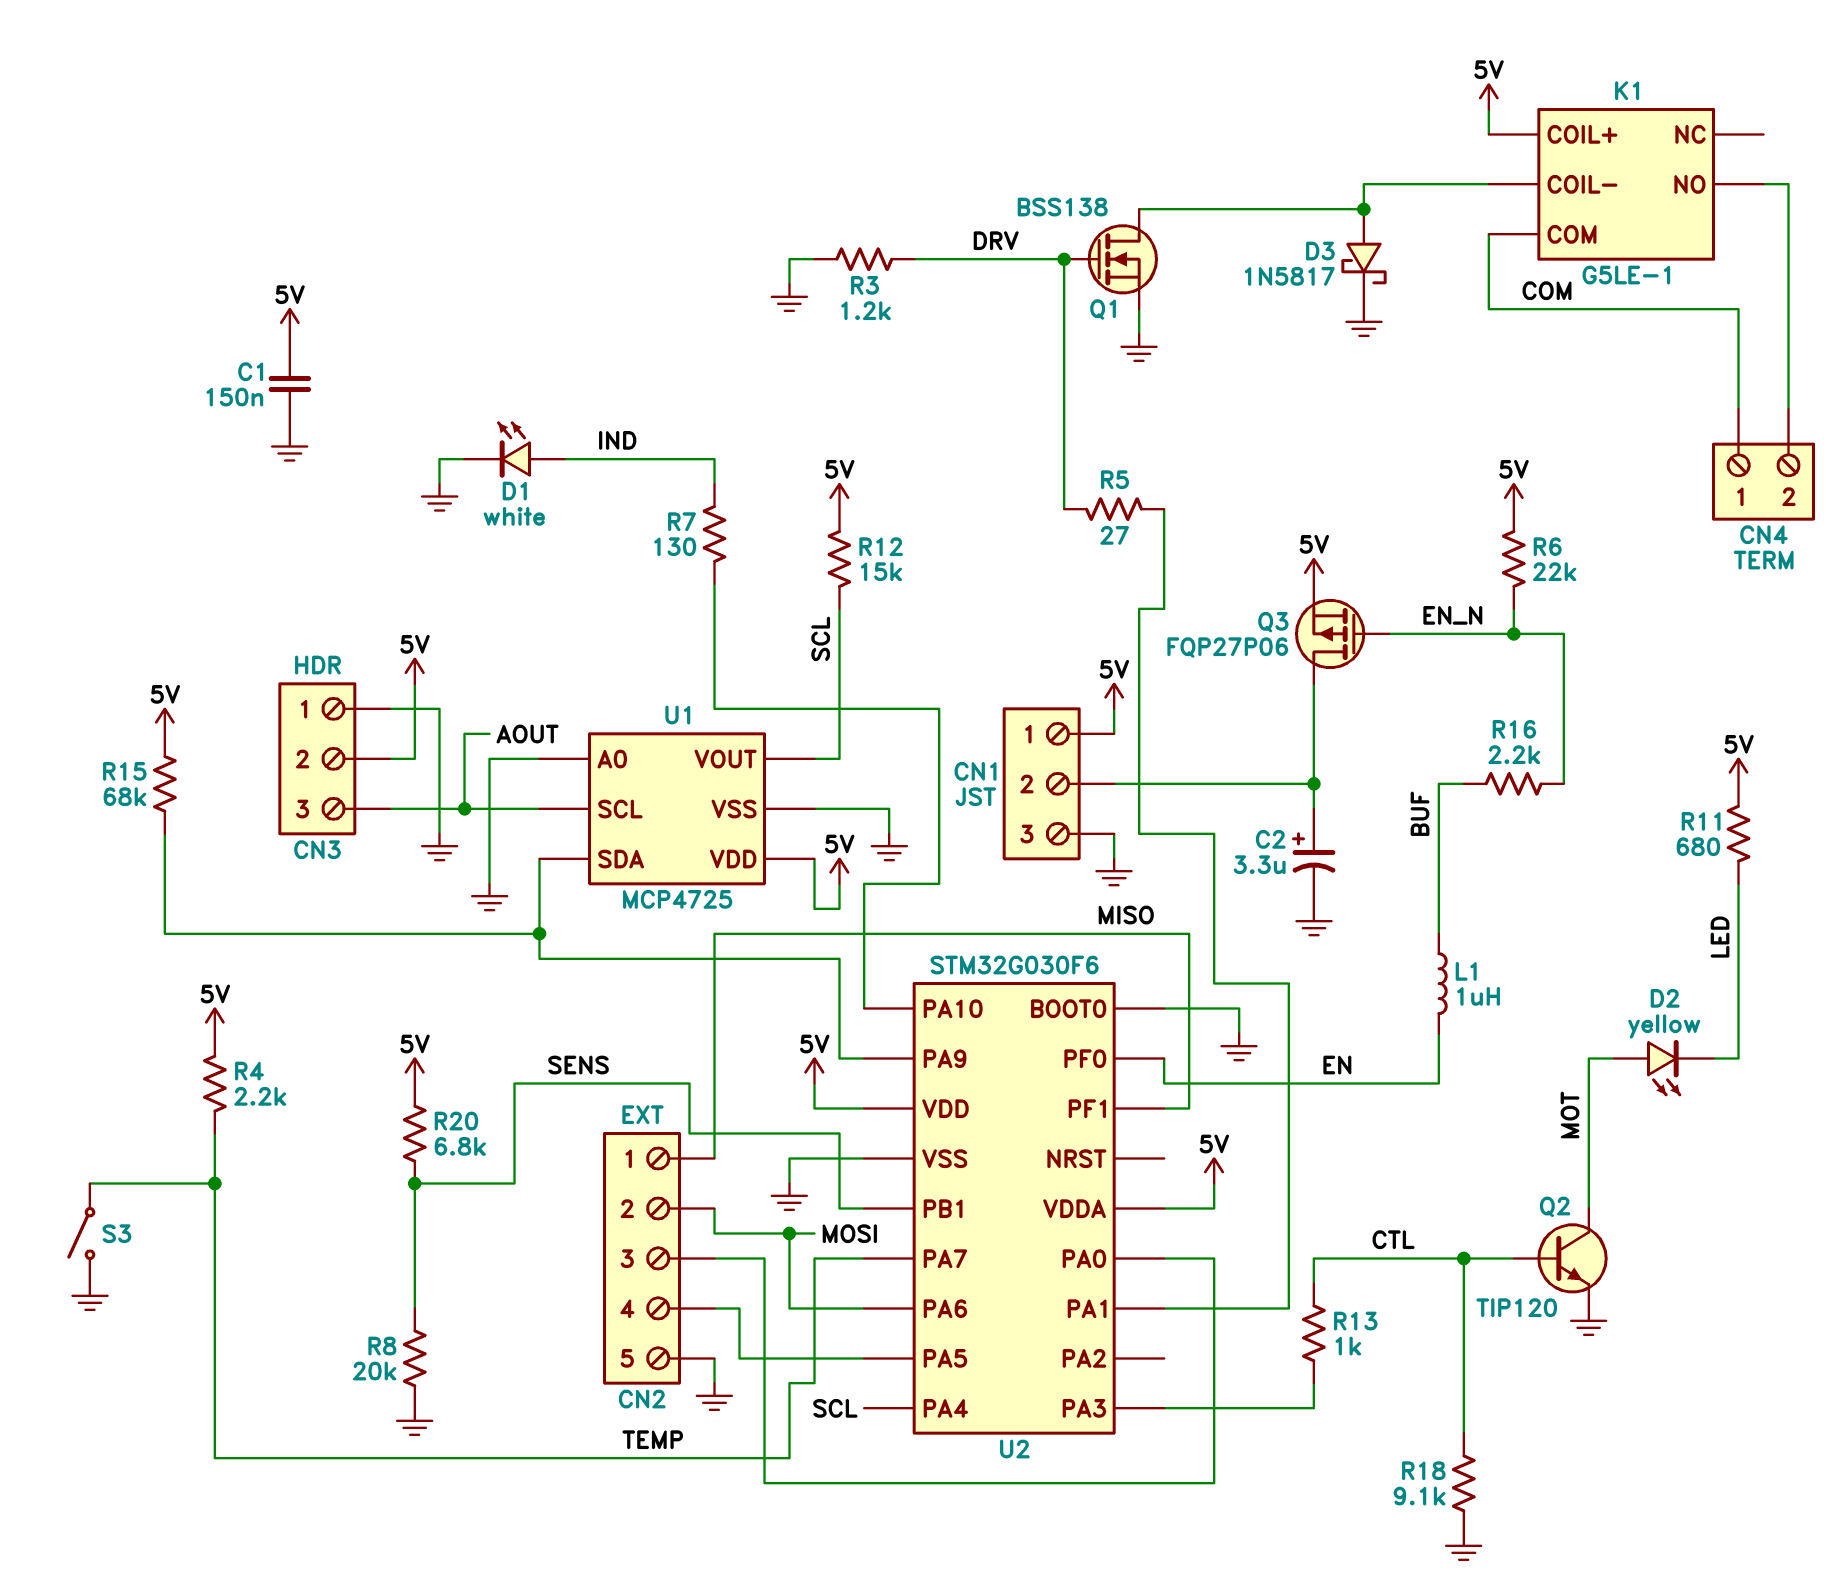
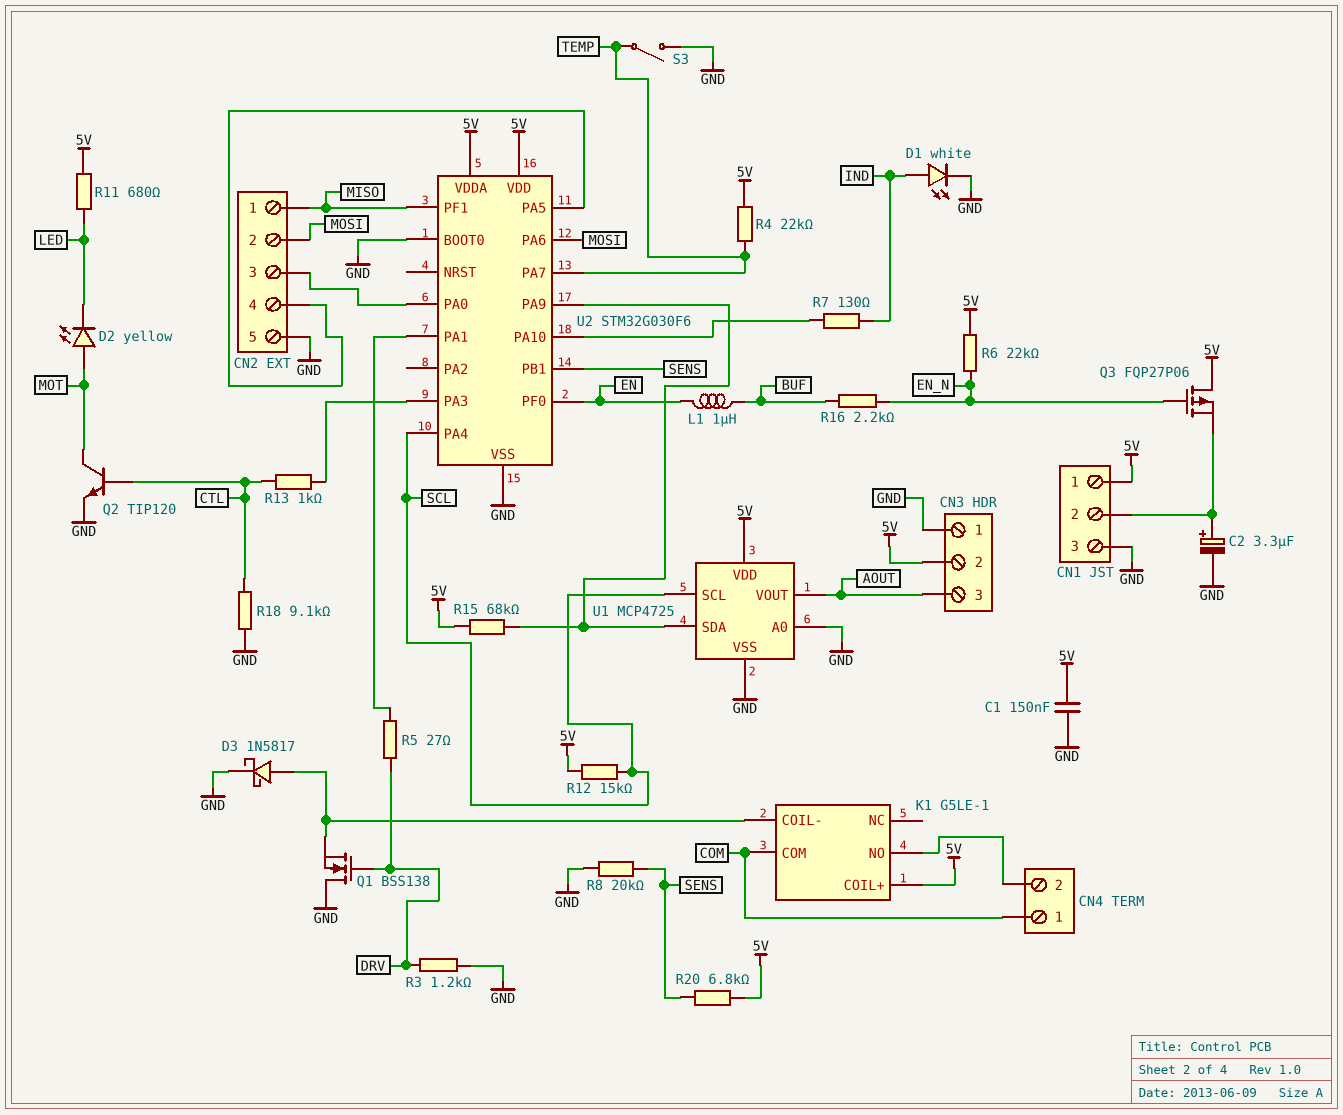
Q1: NMOS BSS138 (G DRV, D K1/COIL-, S GND) -> NMOS BSS138 (G DRV, D GND, S K1/COIL-)
Q3: PMOS FQP27P06 (G EN_N, D CN1/2, S 5V) -> PMOS FQP27P06 (G EN_N, D 5V, S CN1/2)
R4: 2.2k (5V, TEMP) -> 22k (5V, TEMP)
U1 pin SCL: AOUT -> SCL
U1 pin VOUT: SCL -> AOUT

